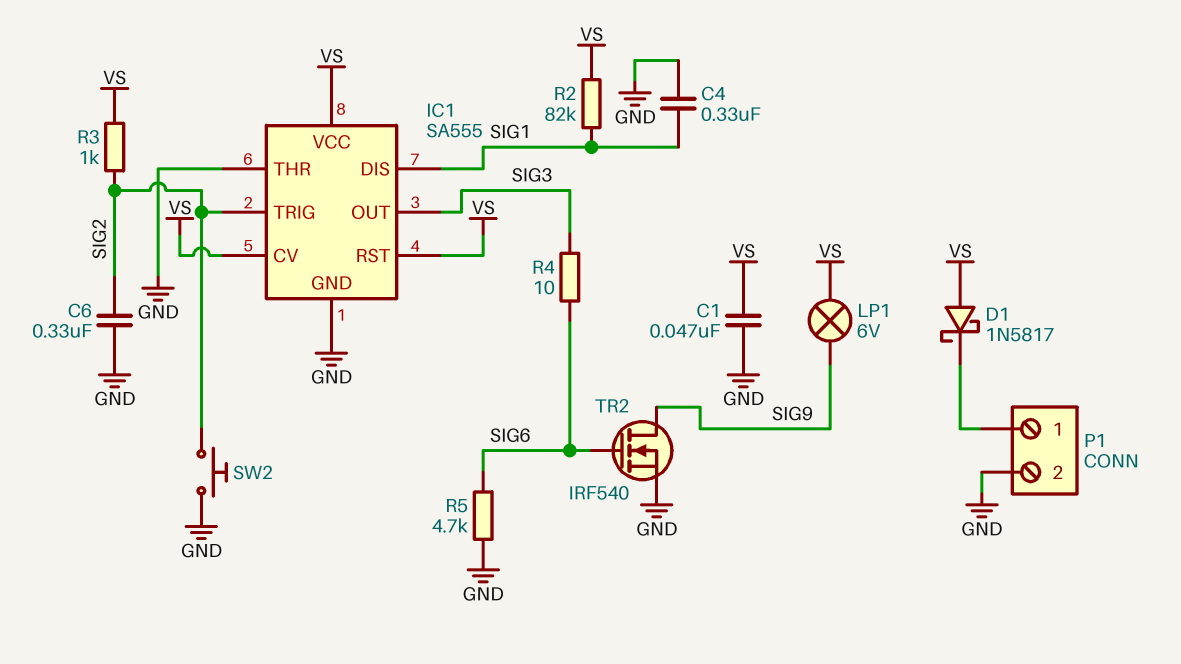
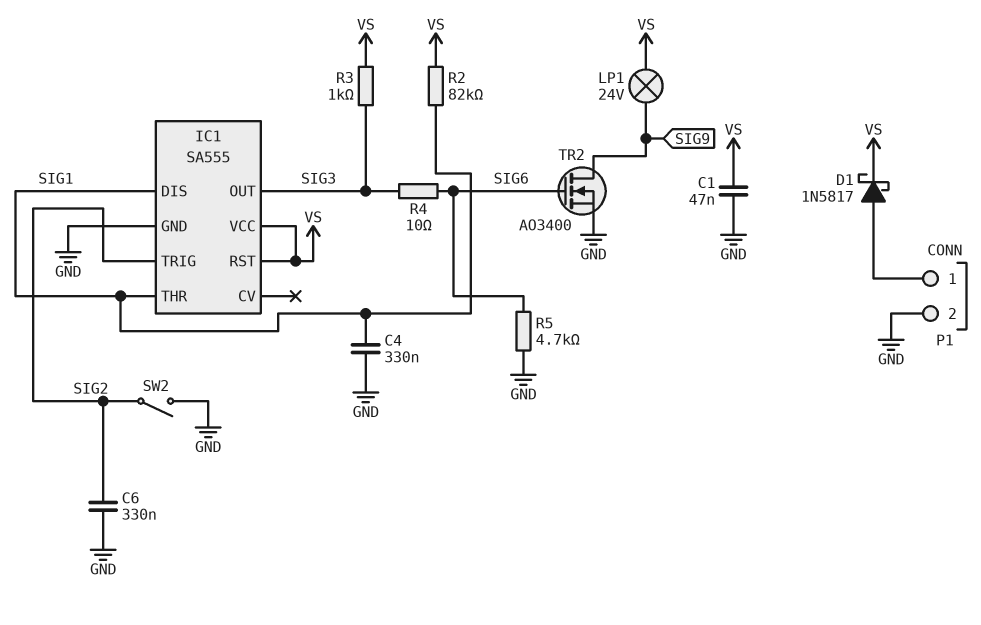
D1: schottky 1N5817 (A VS, K P1/1) -> schottky 1N5817 (A P1/1, K VS)
IC1 pin CV: VS -> none
IC1 pin THR: GND -> SIG1
LP1: lamp 6V (SIG9, VS) -> lamp 24V (SIG9, VS)
R3: 1k (SIG2, VS) -> 1k (SIG3, VS)
SW2: button (GND, SIG2) -> switch (GND, SIG2)
TR2: NMOS IRF540 (G SIG6, D SIG9, S GND) -> NMOS AO3400 (G SIG6, D SIG9, S GND)

